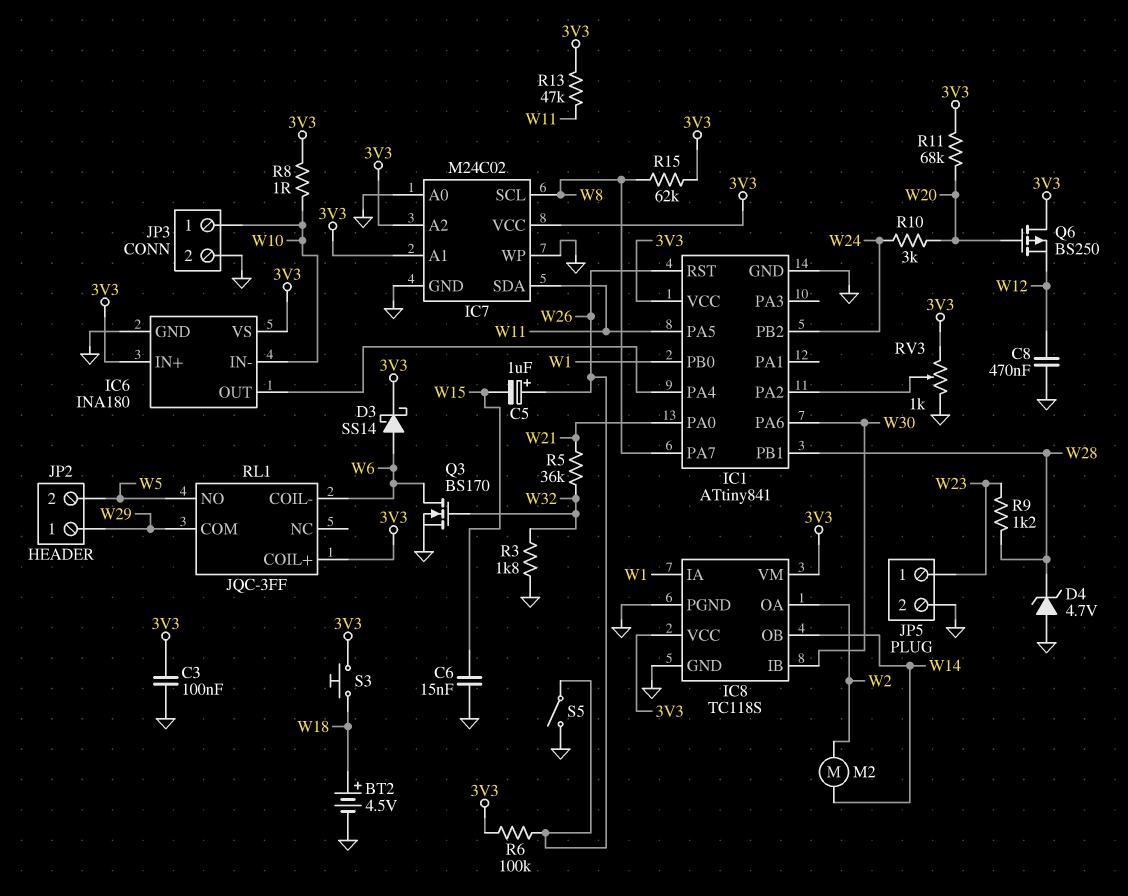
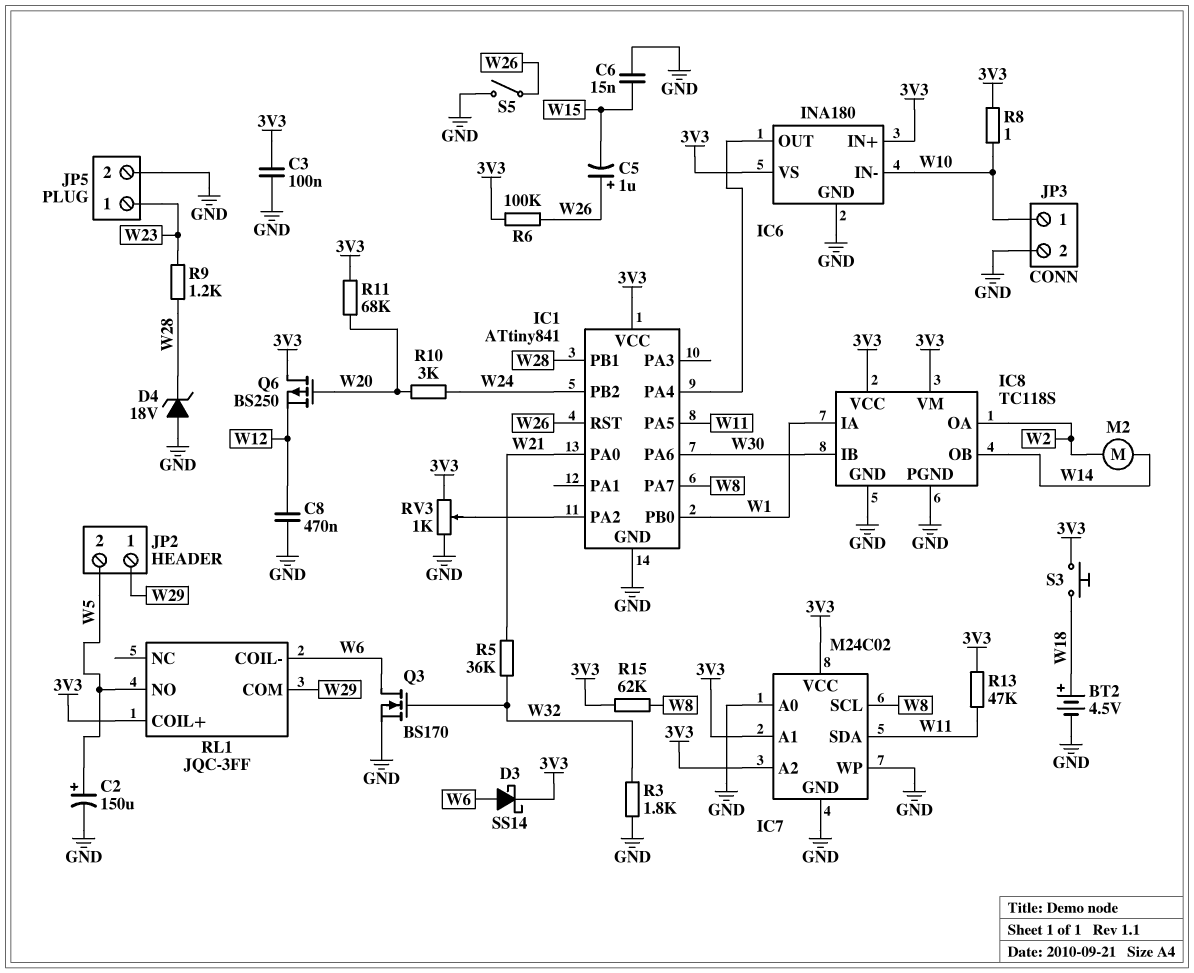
C2: none -> 150uF (plus W5, minus GND)
D4: zener 4.7V (A GND, K W28) -> zener 18V (A GND, K W28)

